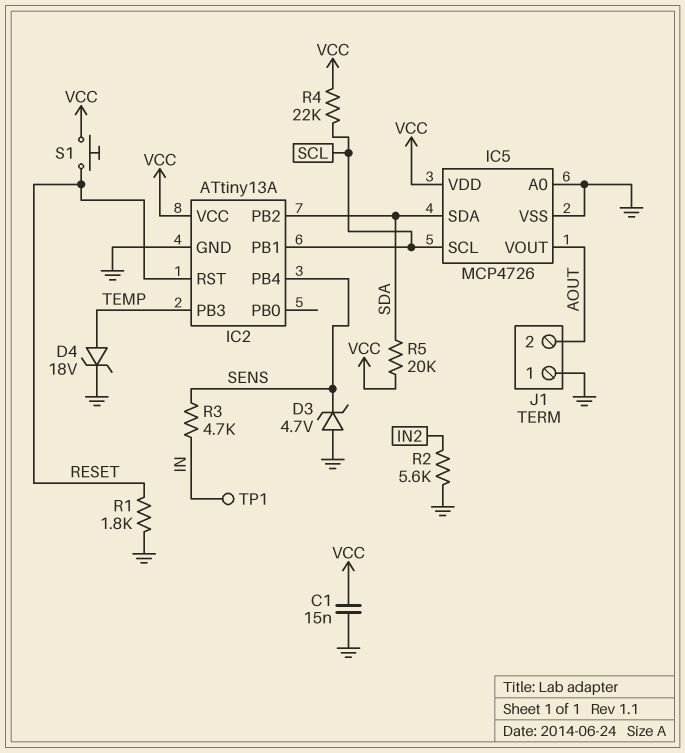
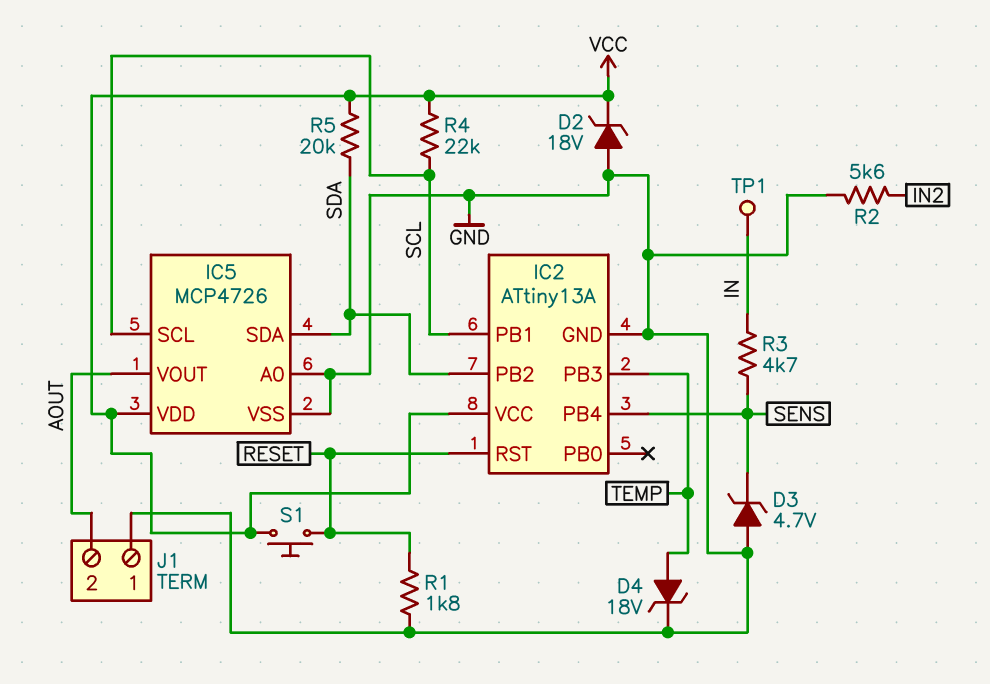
C1: 15nF (GND, VCC) -> none
D2: none -> zener 18V (A GND, K VCC)

